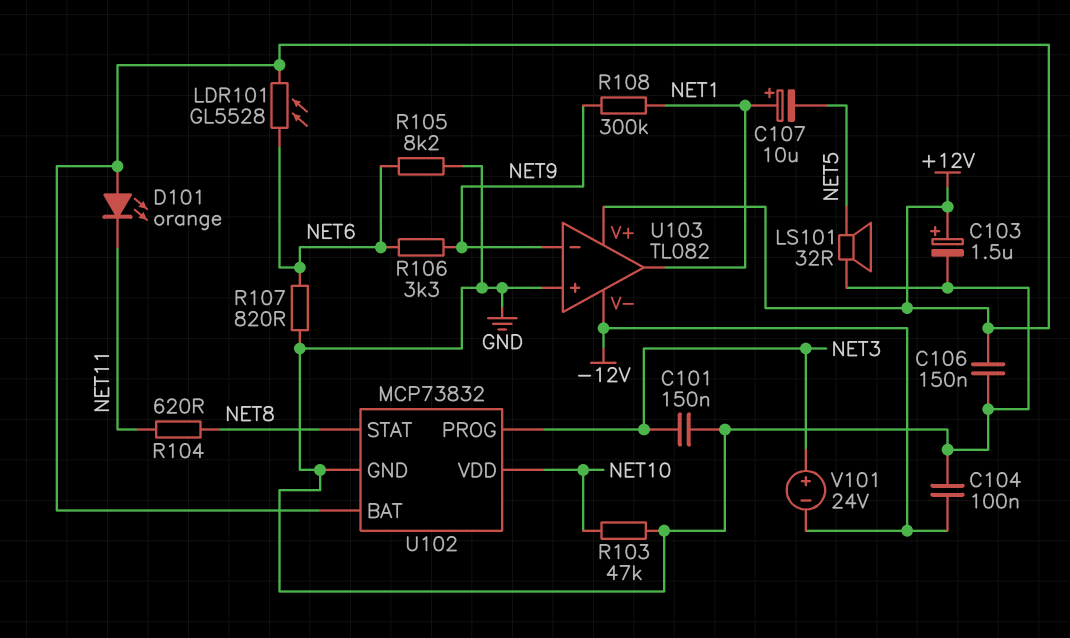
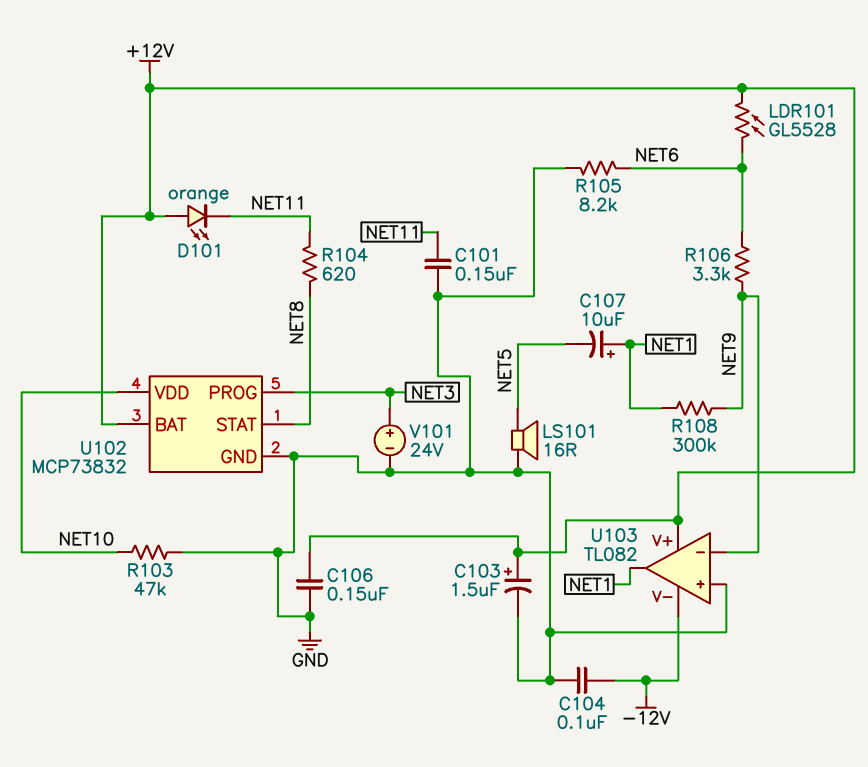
C101: 150nF (GND, NET3) -> 150nF (GND, NET11)
LS101: speaker 32R (GND, NET5) -> speaker 16R (GND, NET5)
R107: 820 (GND, NET6) -> none
V101: 24V (plus NET3, minus -12V) -> 24V (plus NET3, minus GND)

